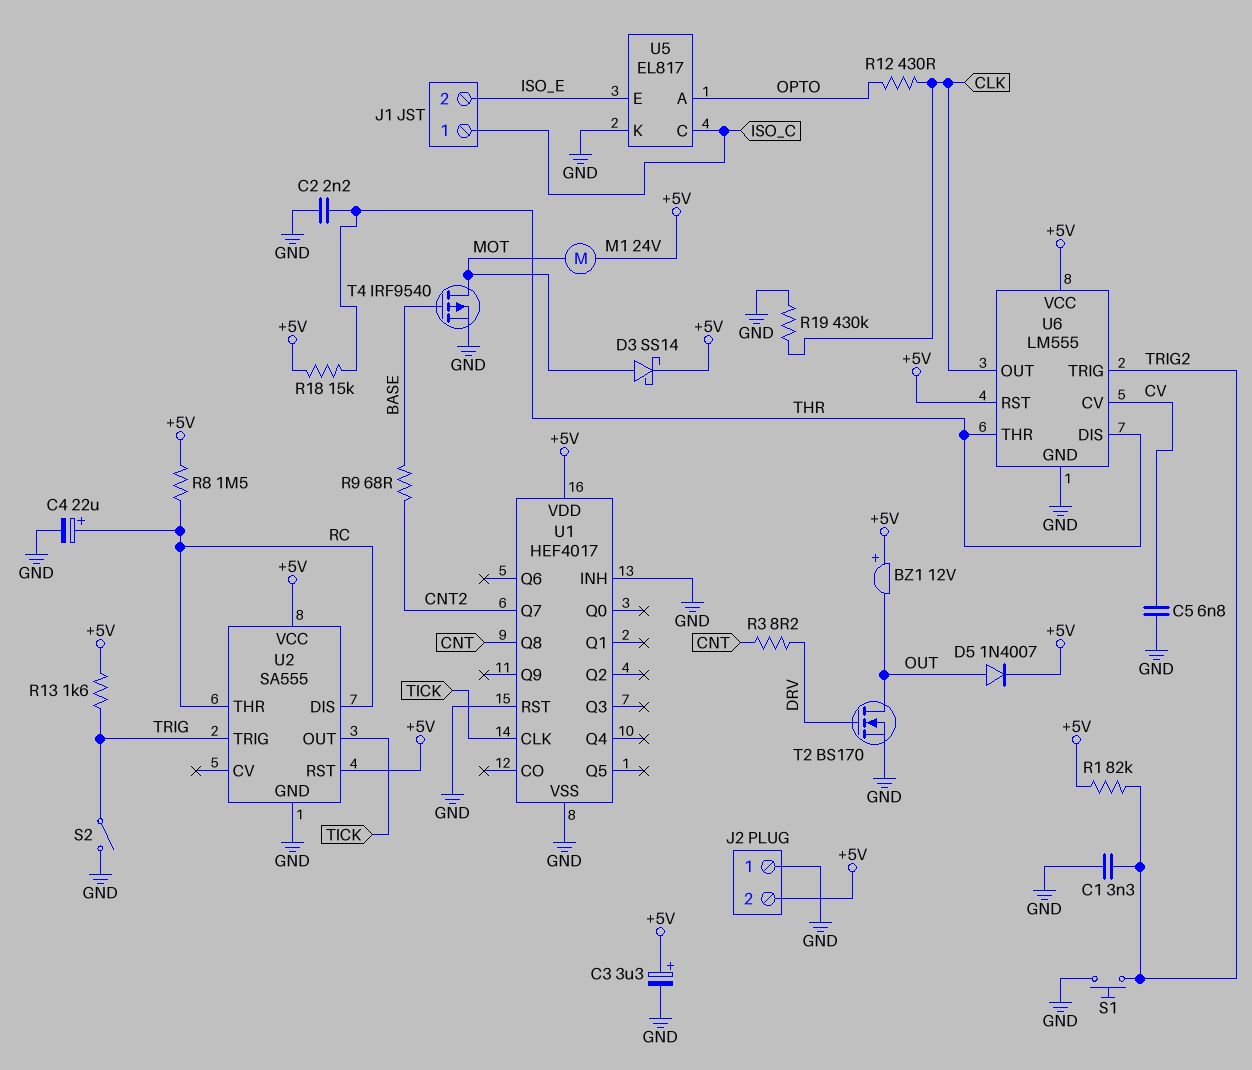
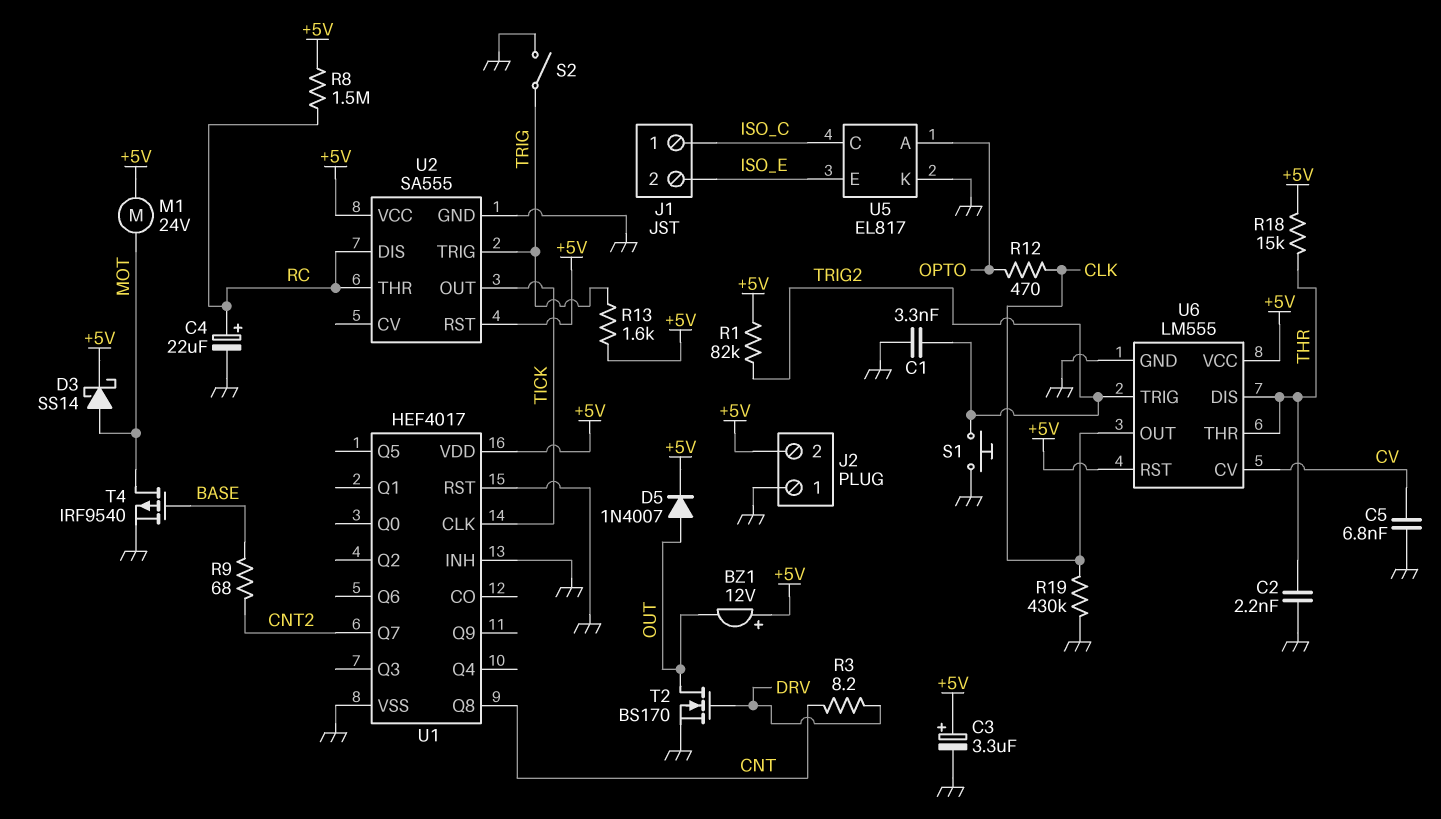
R12: 430 (CLK, OPTO) -> 470 (CLK, OPTO)

